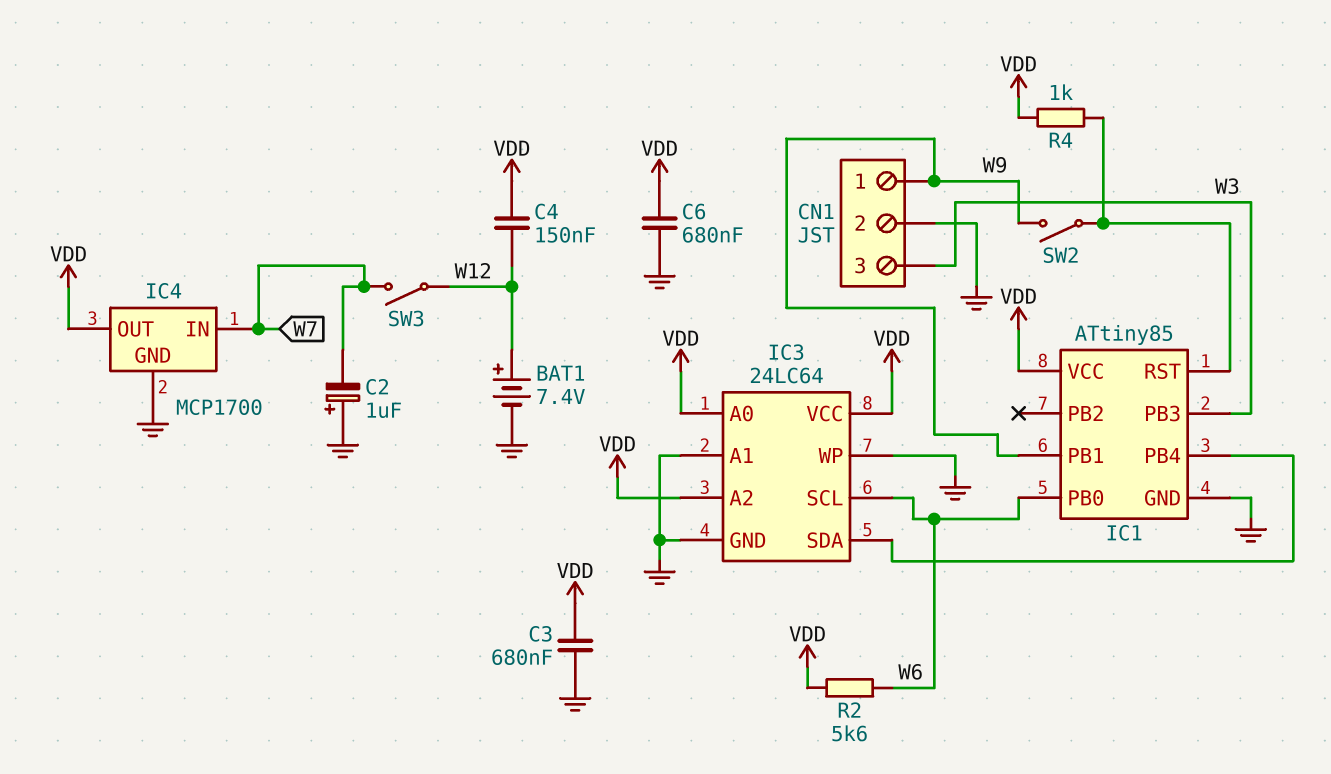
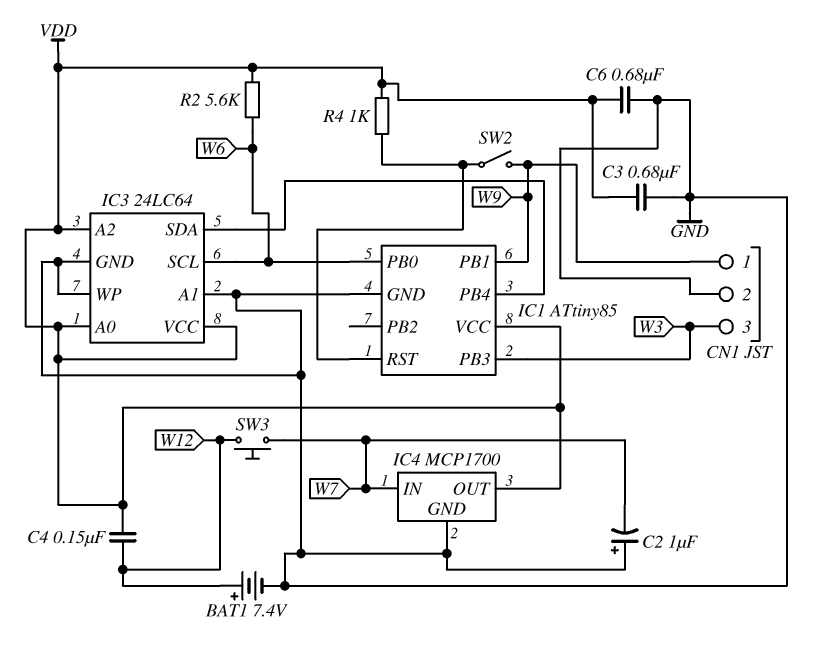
SW3: switch (W7, W12) -> button (W7, W12)

